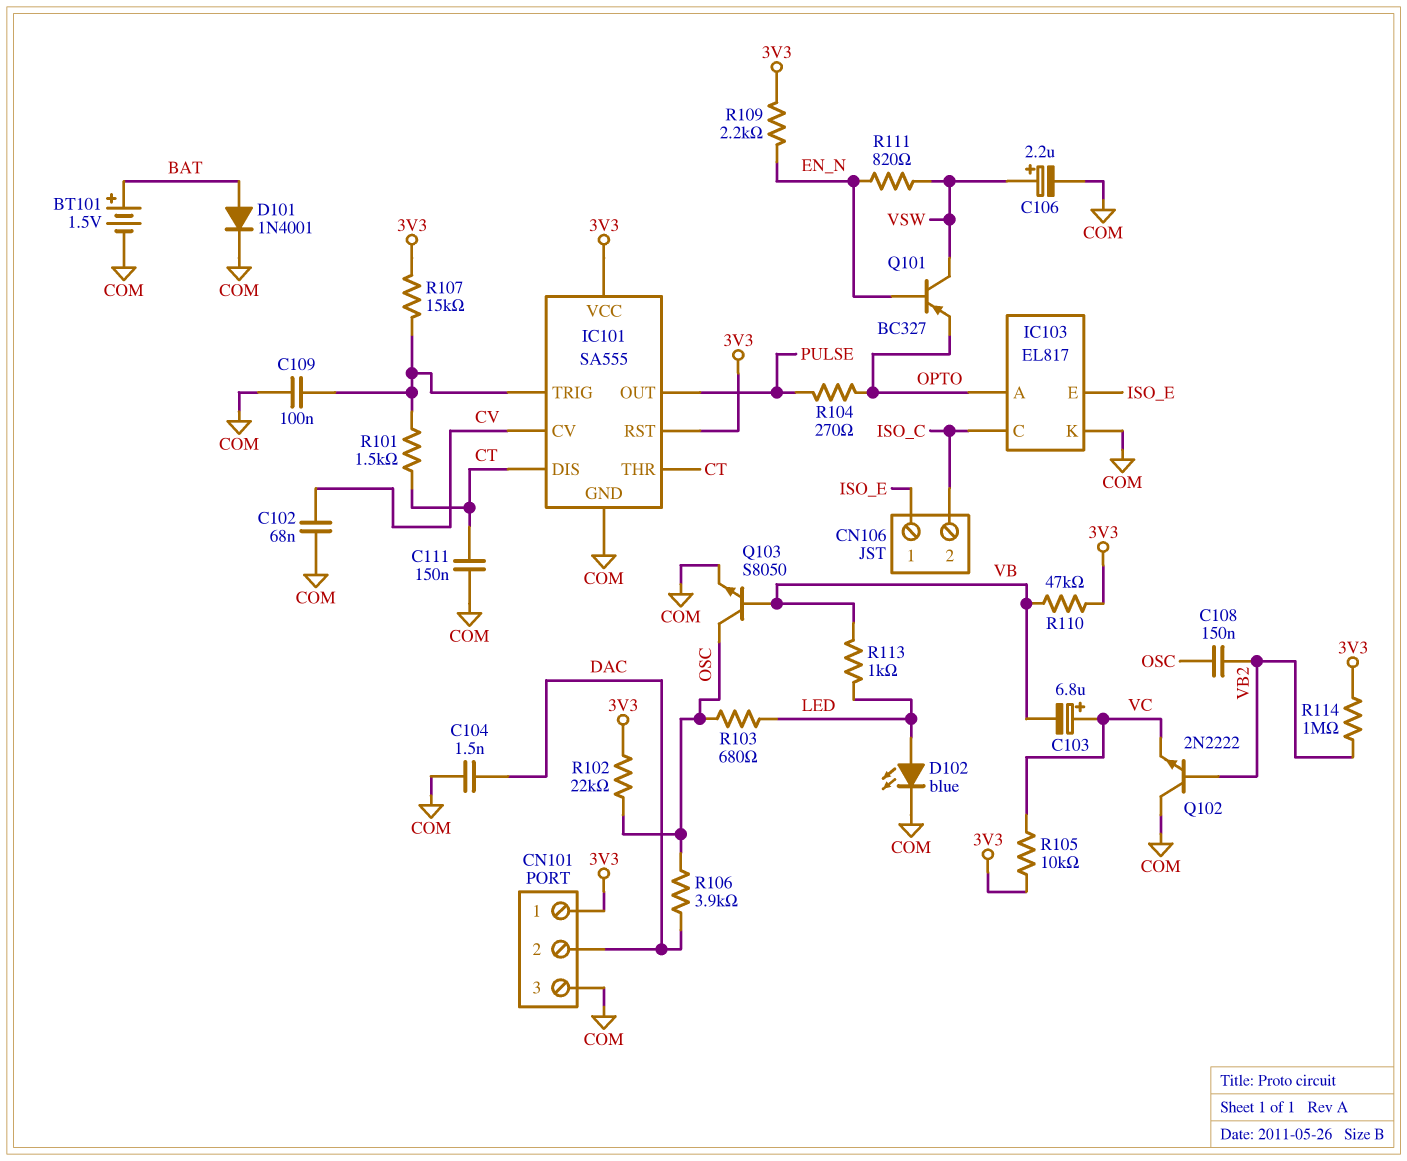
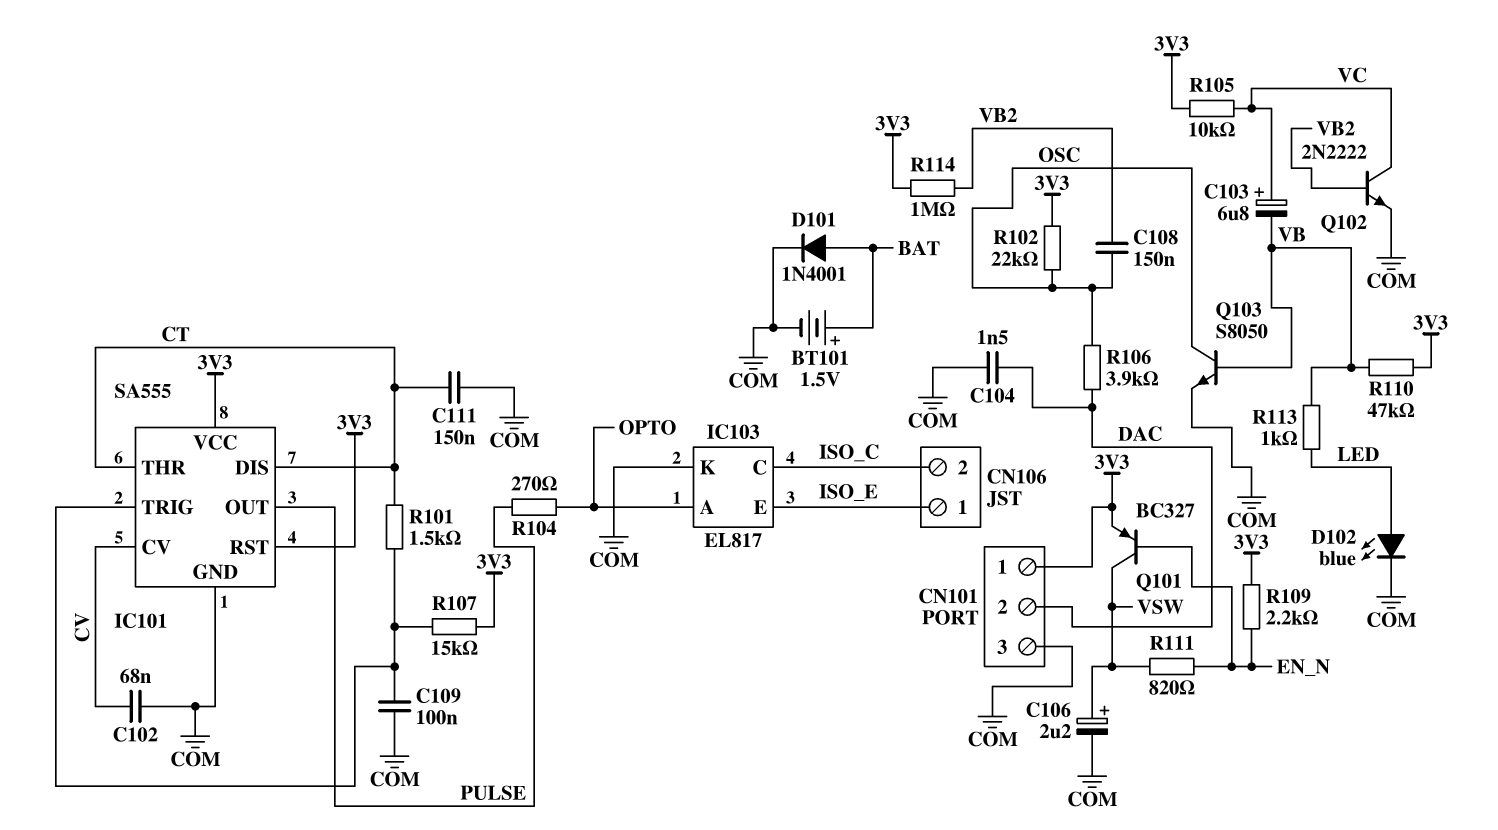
Q101: PNP BC327 (B EN_N, C VSW, E OPTO) -> PNP BC327 (B EN_N, C VSW, E 3V3)
Q102: NPN 2N2222 (B VB2, C COM, E VC) -> NPN 2N2222 (B VB2, C VC, E COM)
R103: 680 (LED, OSC) -> none

